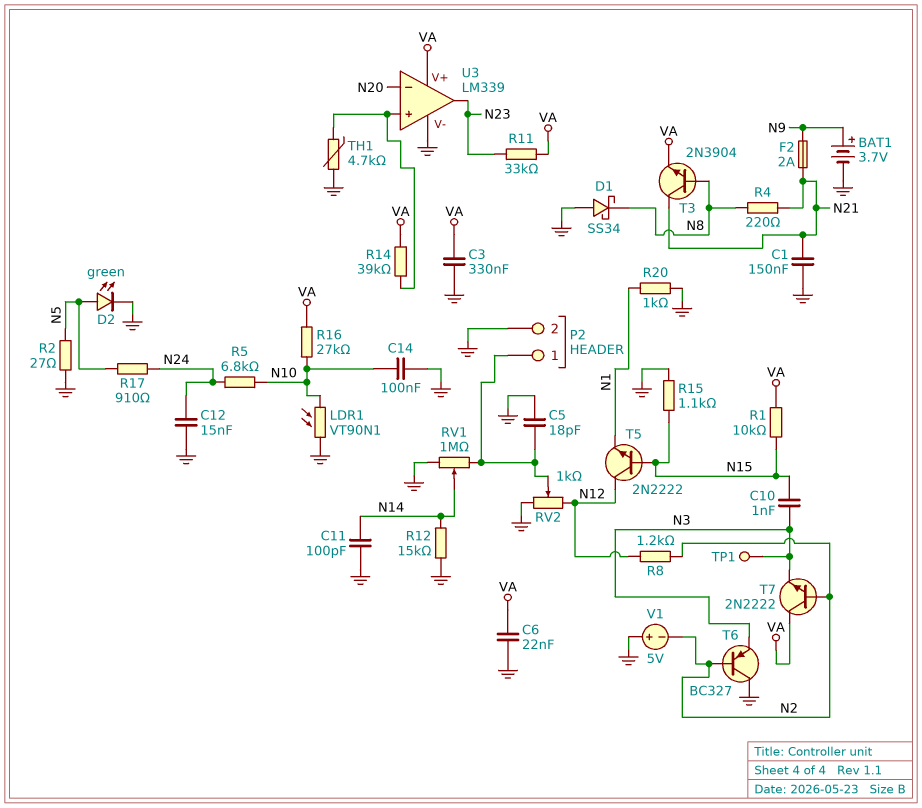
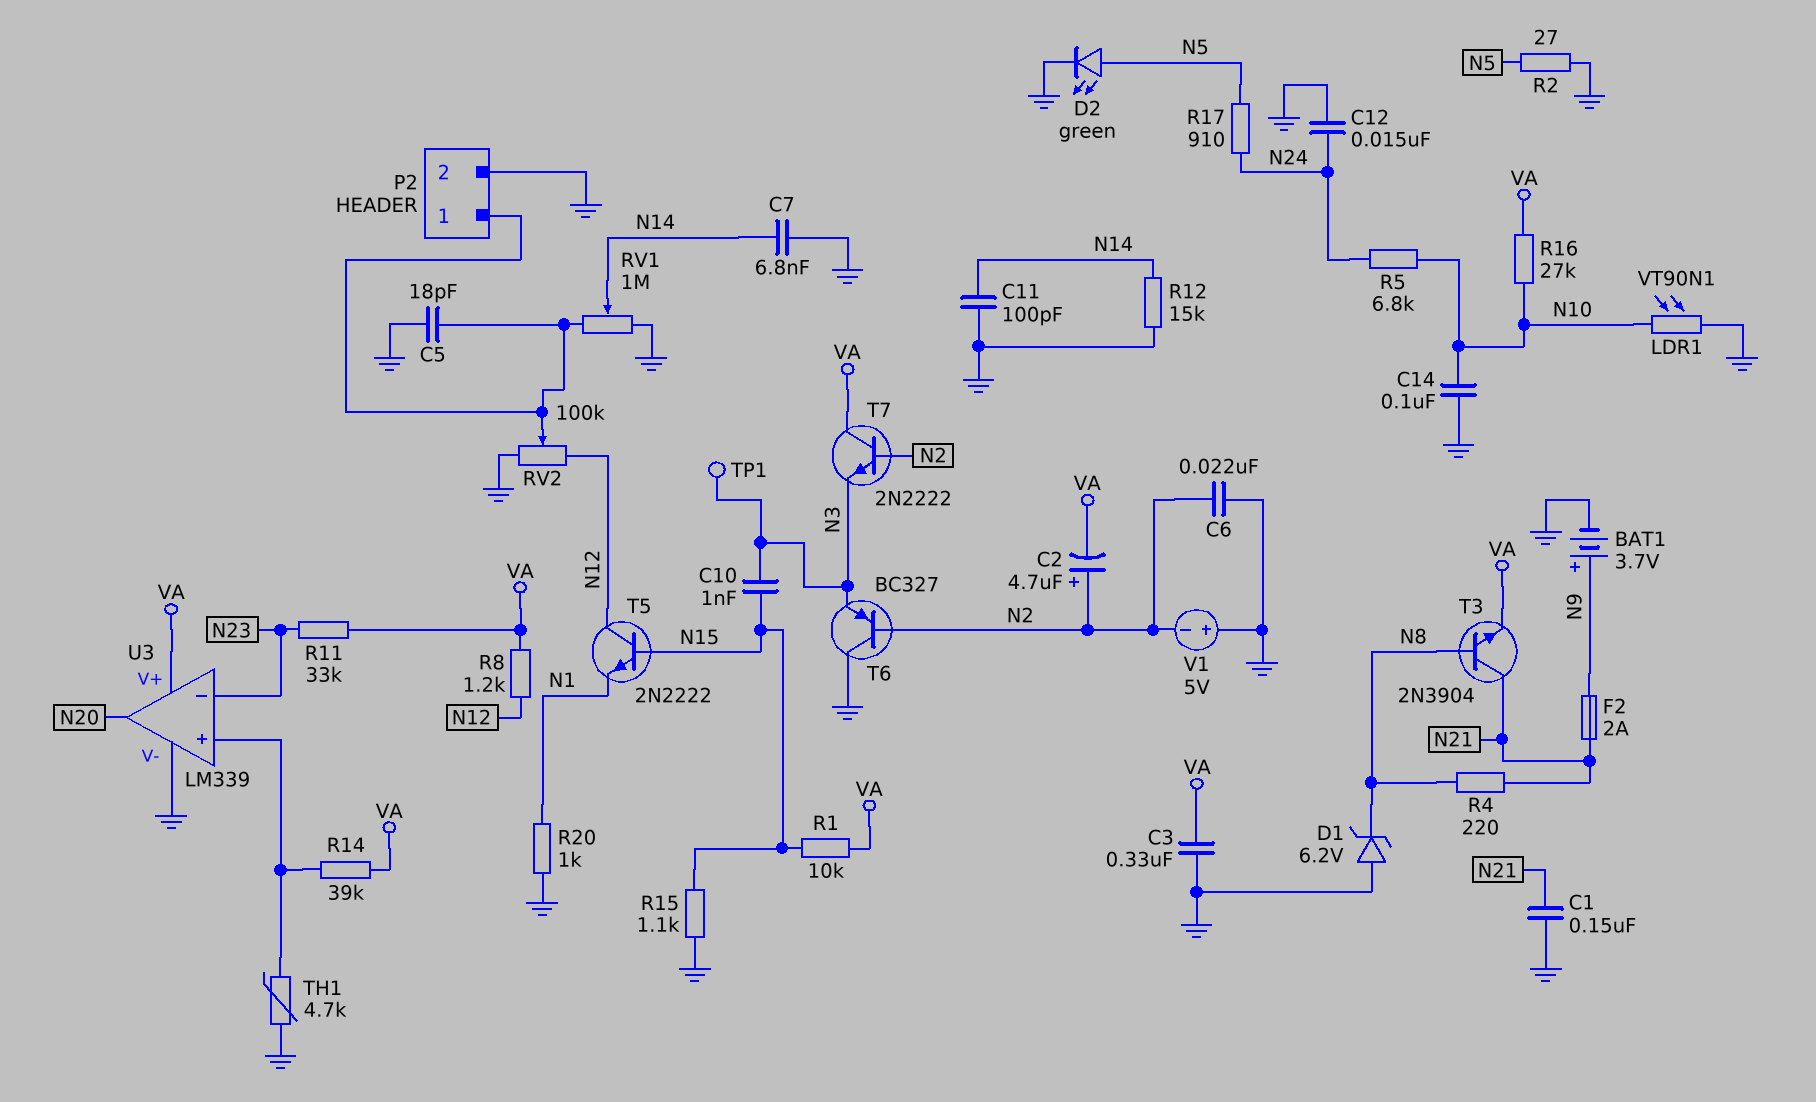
C2: none -> 4.7uF (plus N2, minus VA)
C6: 22nF (GND, VA) -> 22nF (GND, N2)
C7: none -> 6.8nF (GND, N14)
D1: schottky SS34 (A GND, K N8) -> zener 6.2V (A GND, K N8)
R8: 1.2k (N2, N12) -> 1.2k (N12, VA)
RV2: 1k (GND, N12, wiper P2/1) -> 100k (GND, N12, wiper P2/1)
U3 pin in-: N20 -> N23
U3 pin out: N23 -> N20

